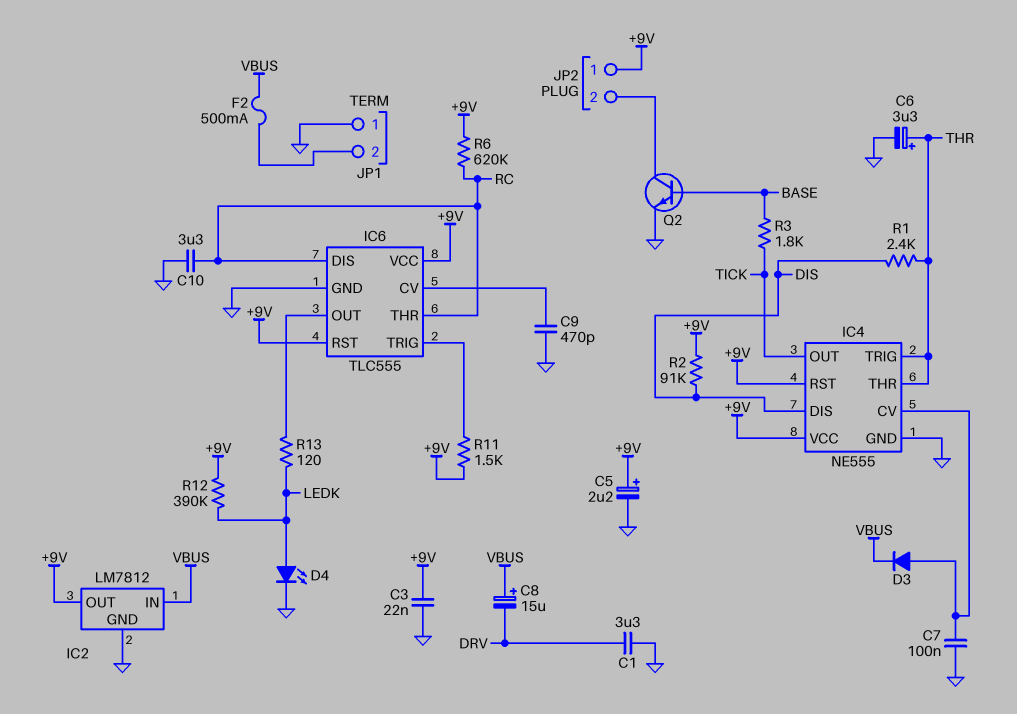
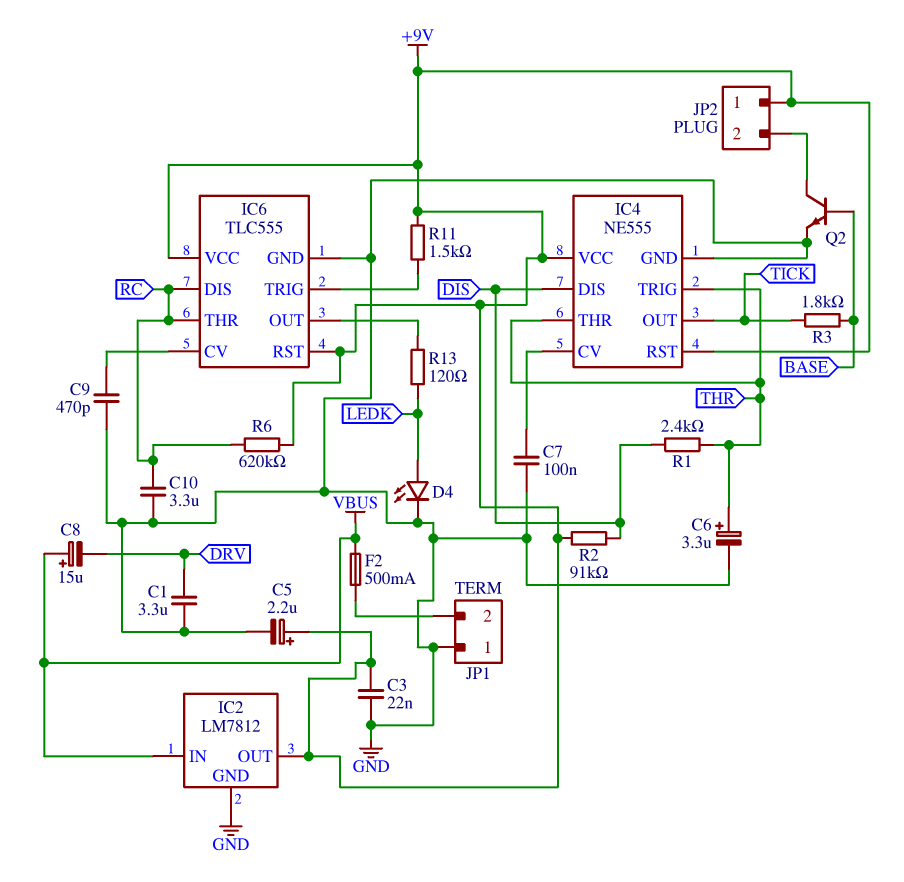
D3: diode (A IC4/CV, K VBUS) -> none
R12: 390k (+9V, LEDK) -> none

